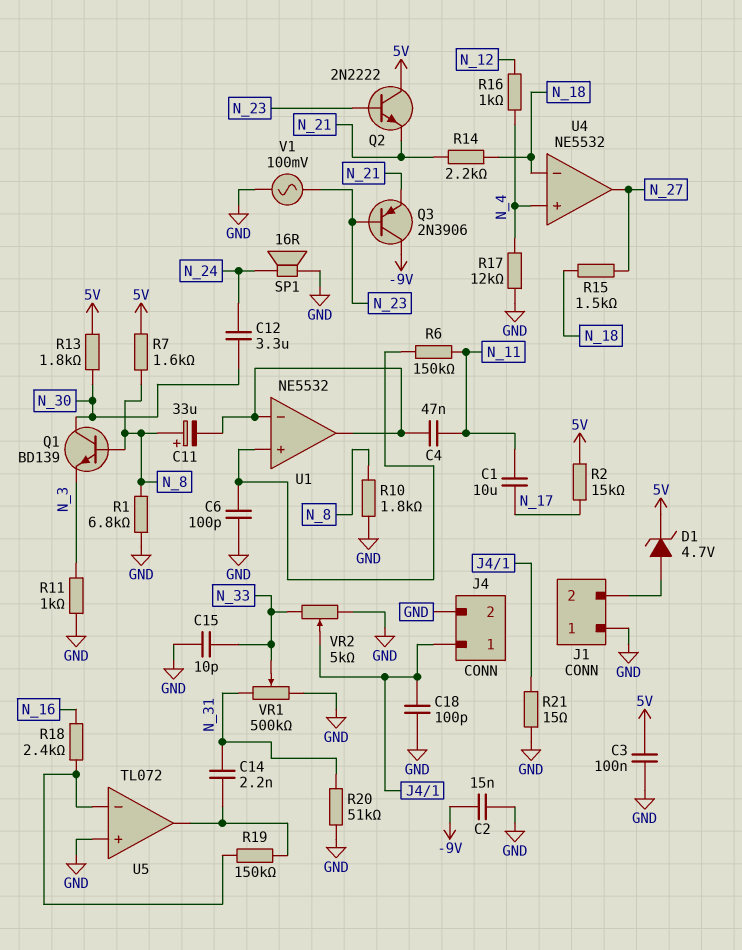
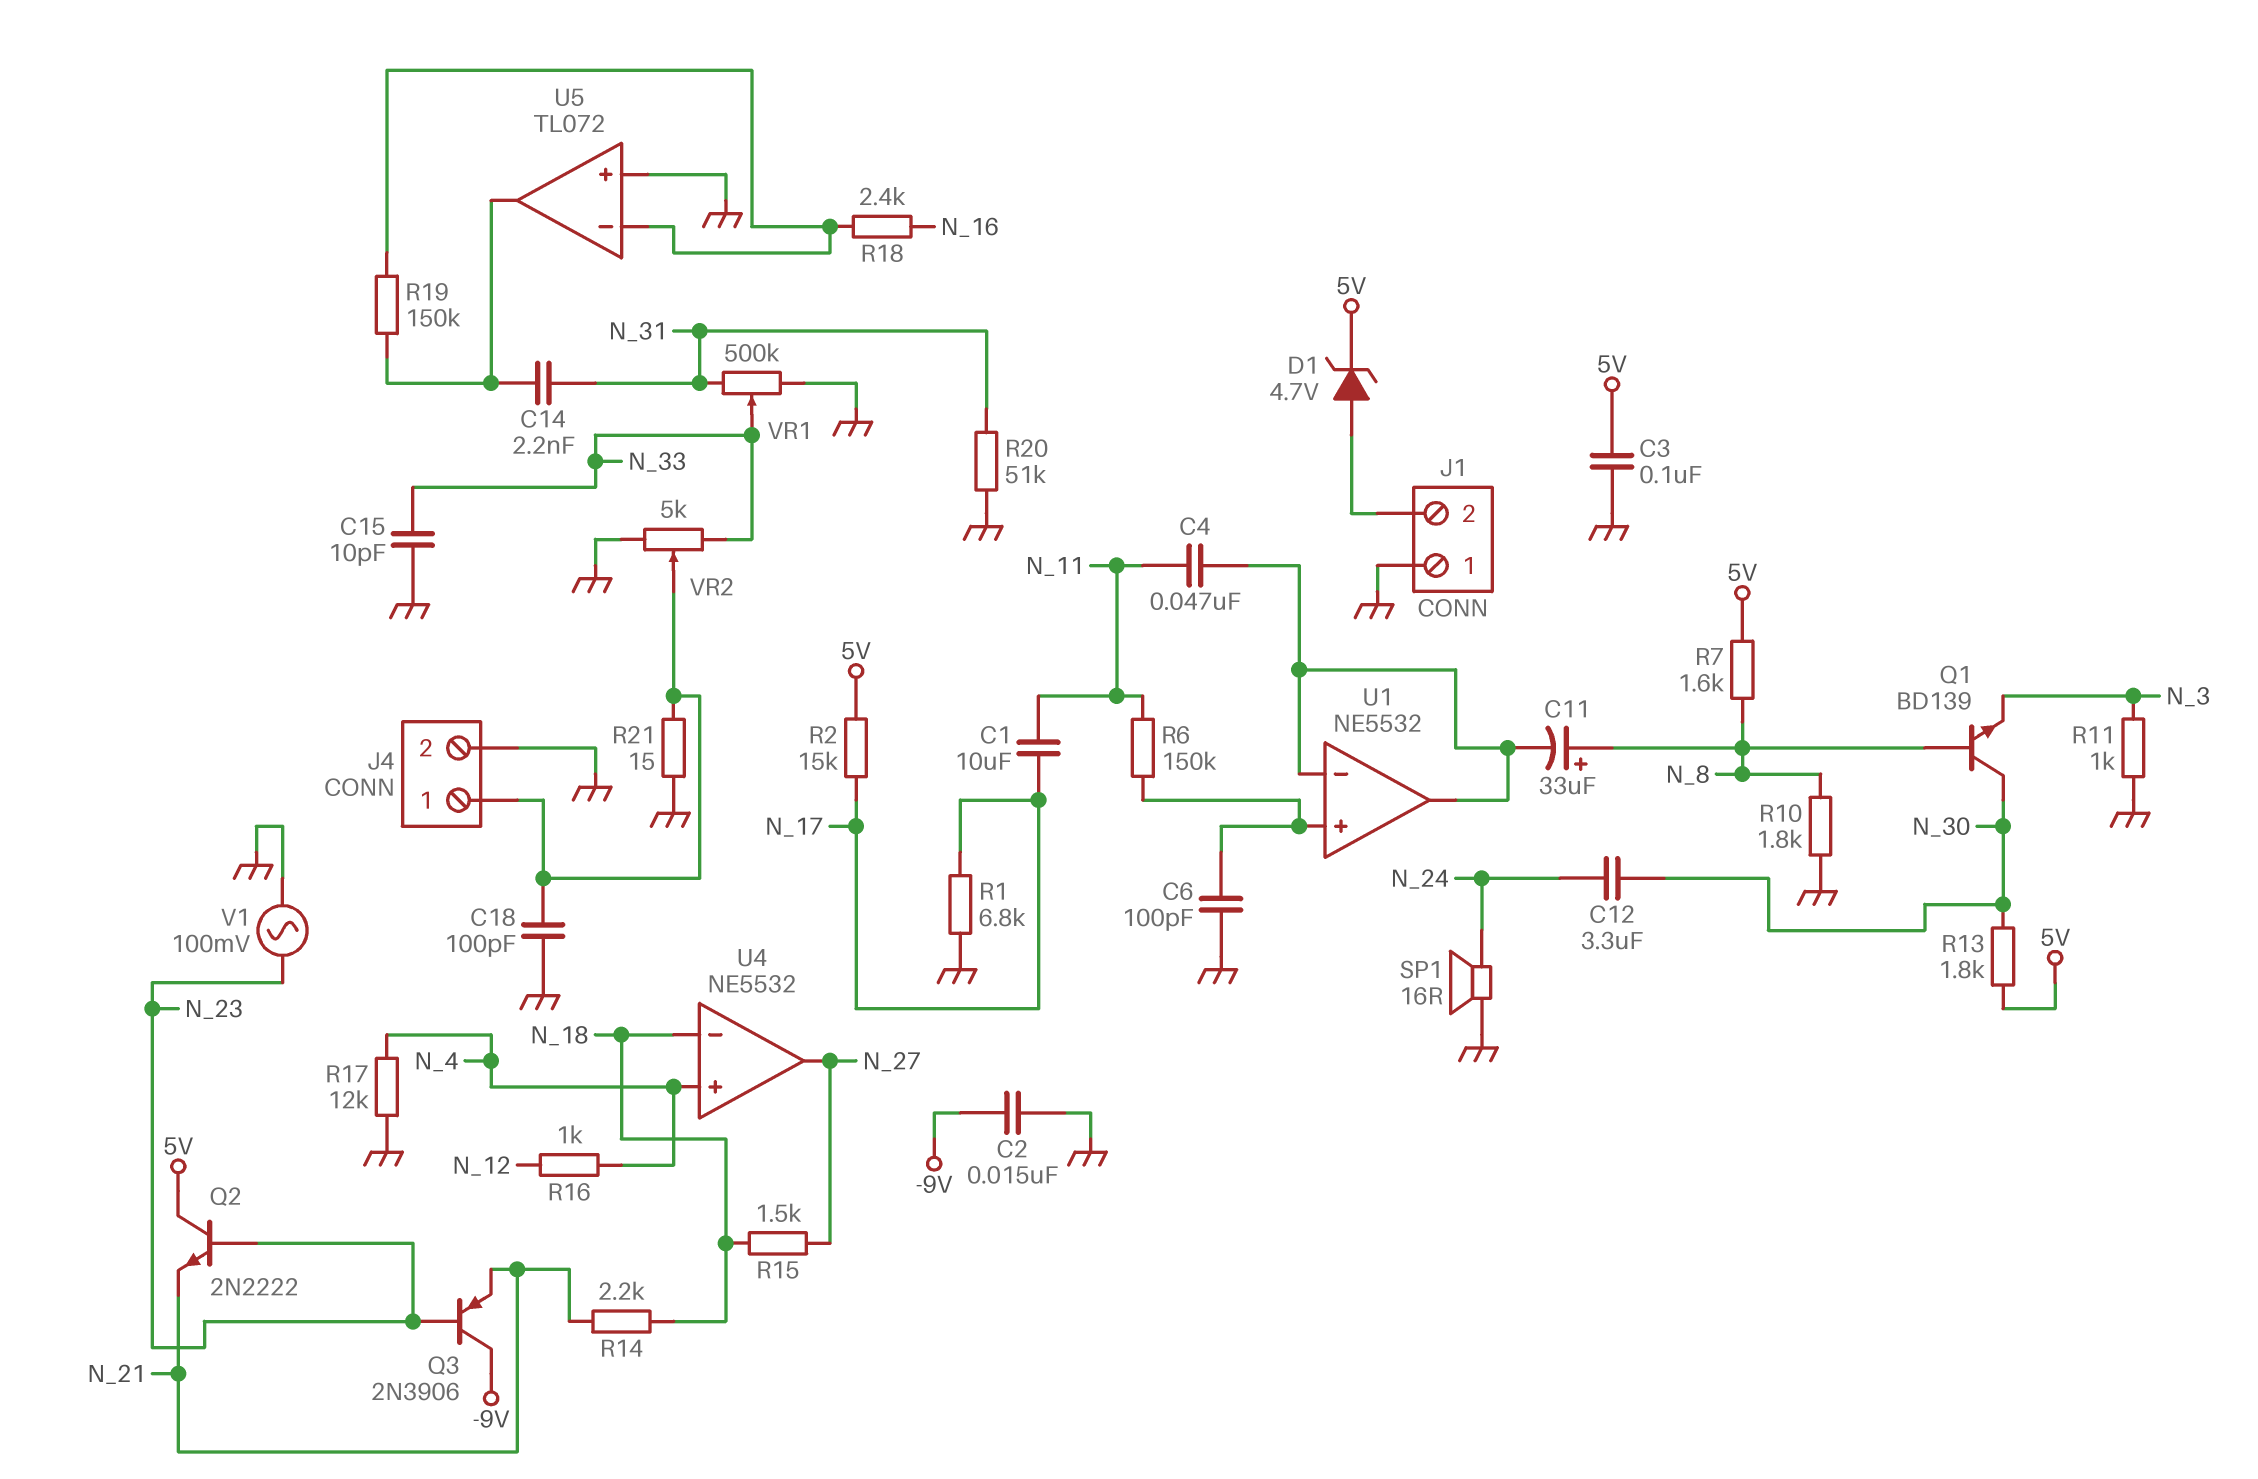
R1: 6.8k (GND, N_8) -> 6.8k (GND, N_17)

